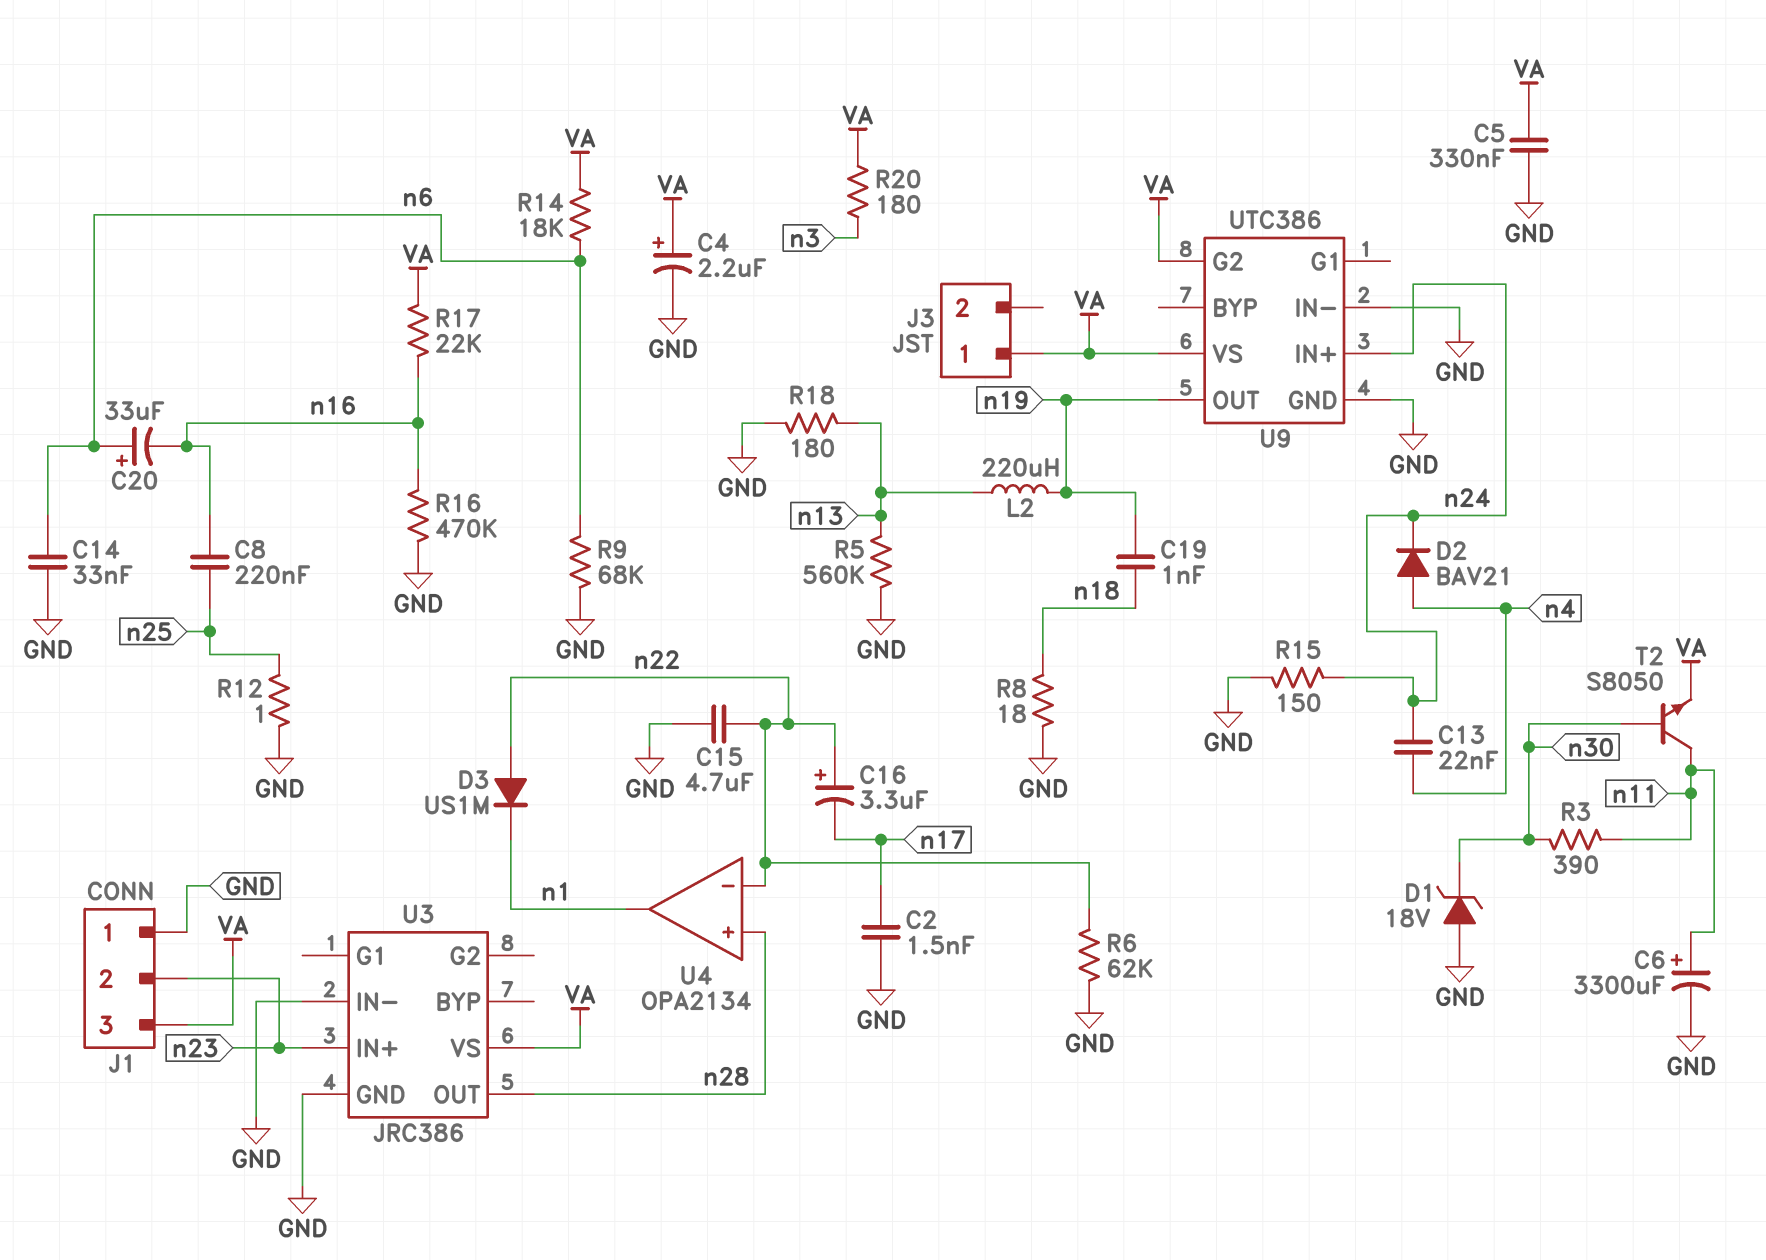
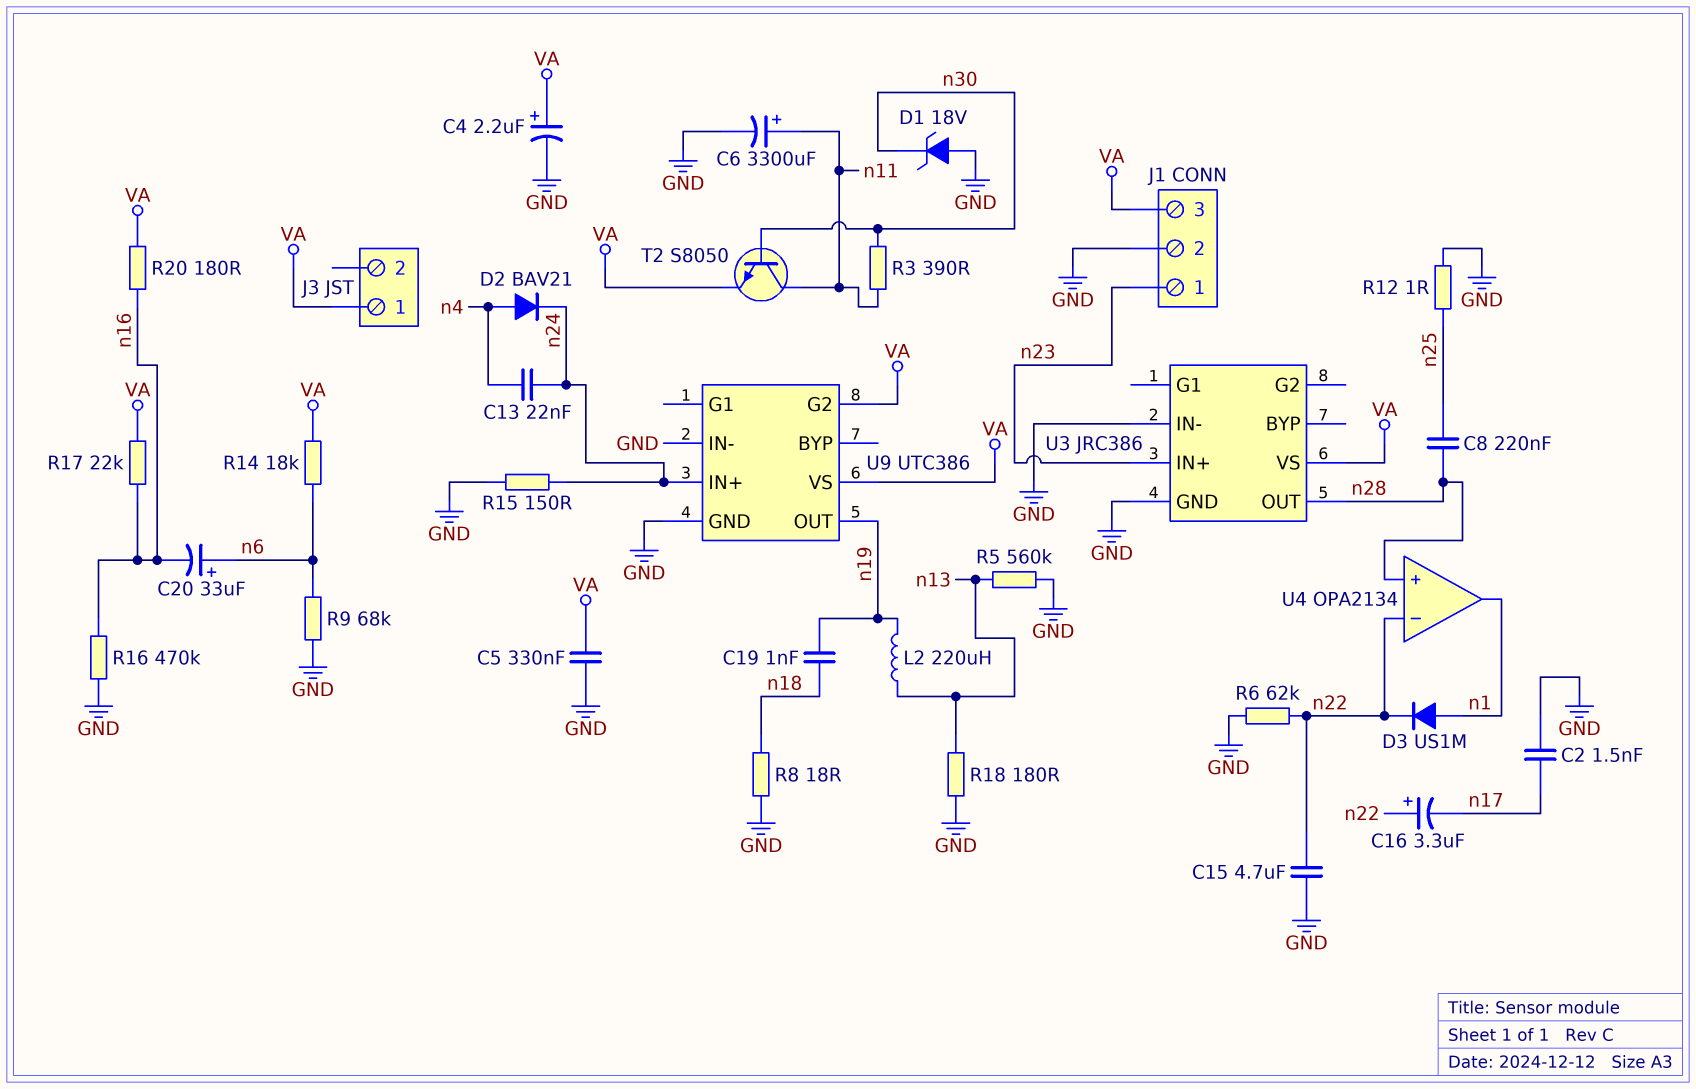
C8: 220nF (n16, n25) -> 220nF (n25, n28)
C14: 33nF (GND, n6) -> none
D3: diode US1M (A n22, K n1) -> diode US1M (A n1, K n22)
J1 pin 1: GND -> n23
J1 pin 2: n23 -> GND
R20: 180 (VA, n3) -> 180 (VA, n16)

